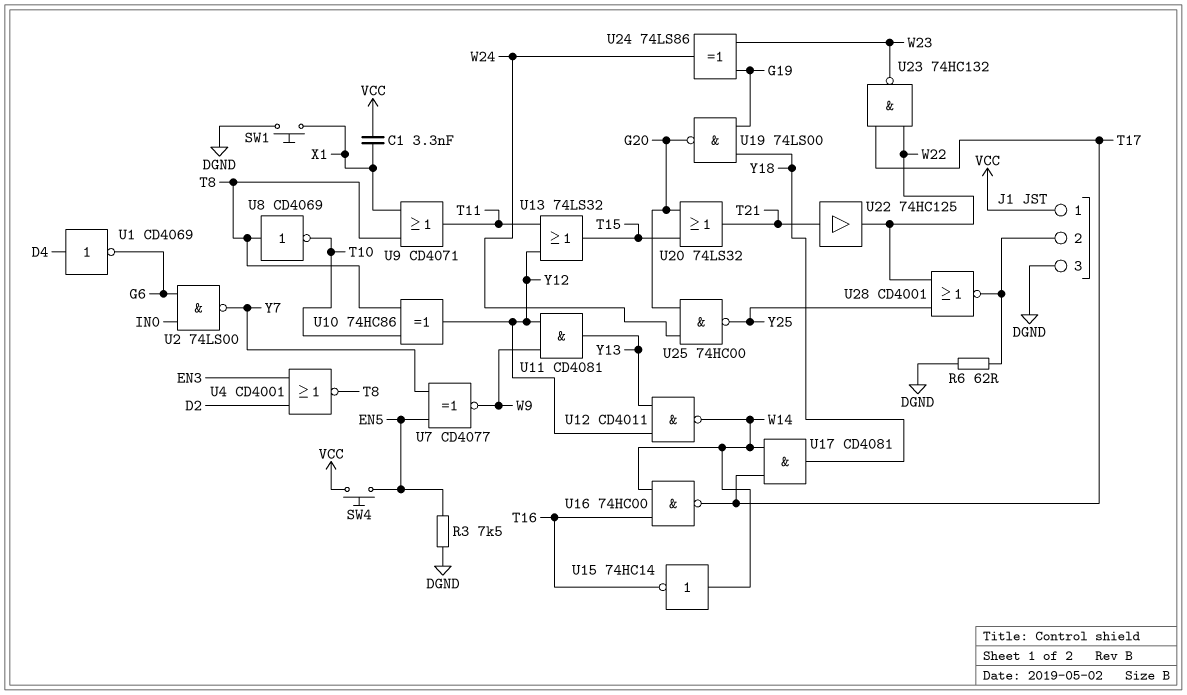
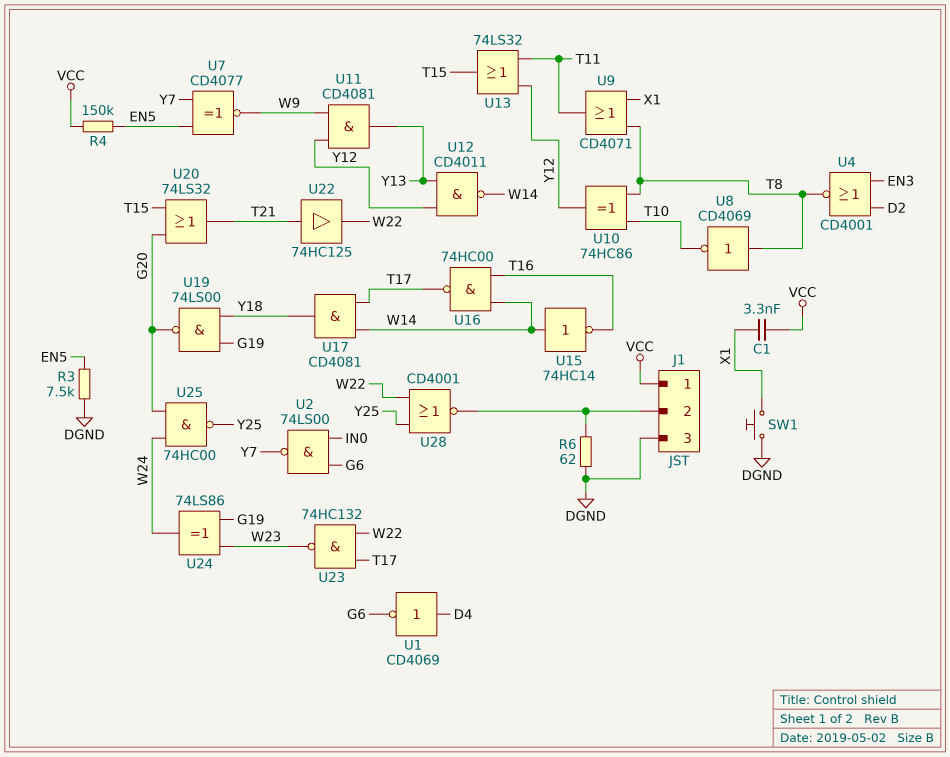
R4: none -> 150k (EN5, VCC)
SW4: button (EN5, VCC) -> none

